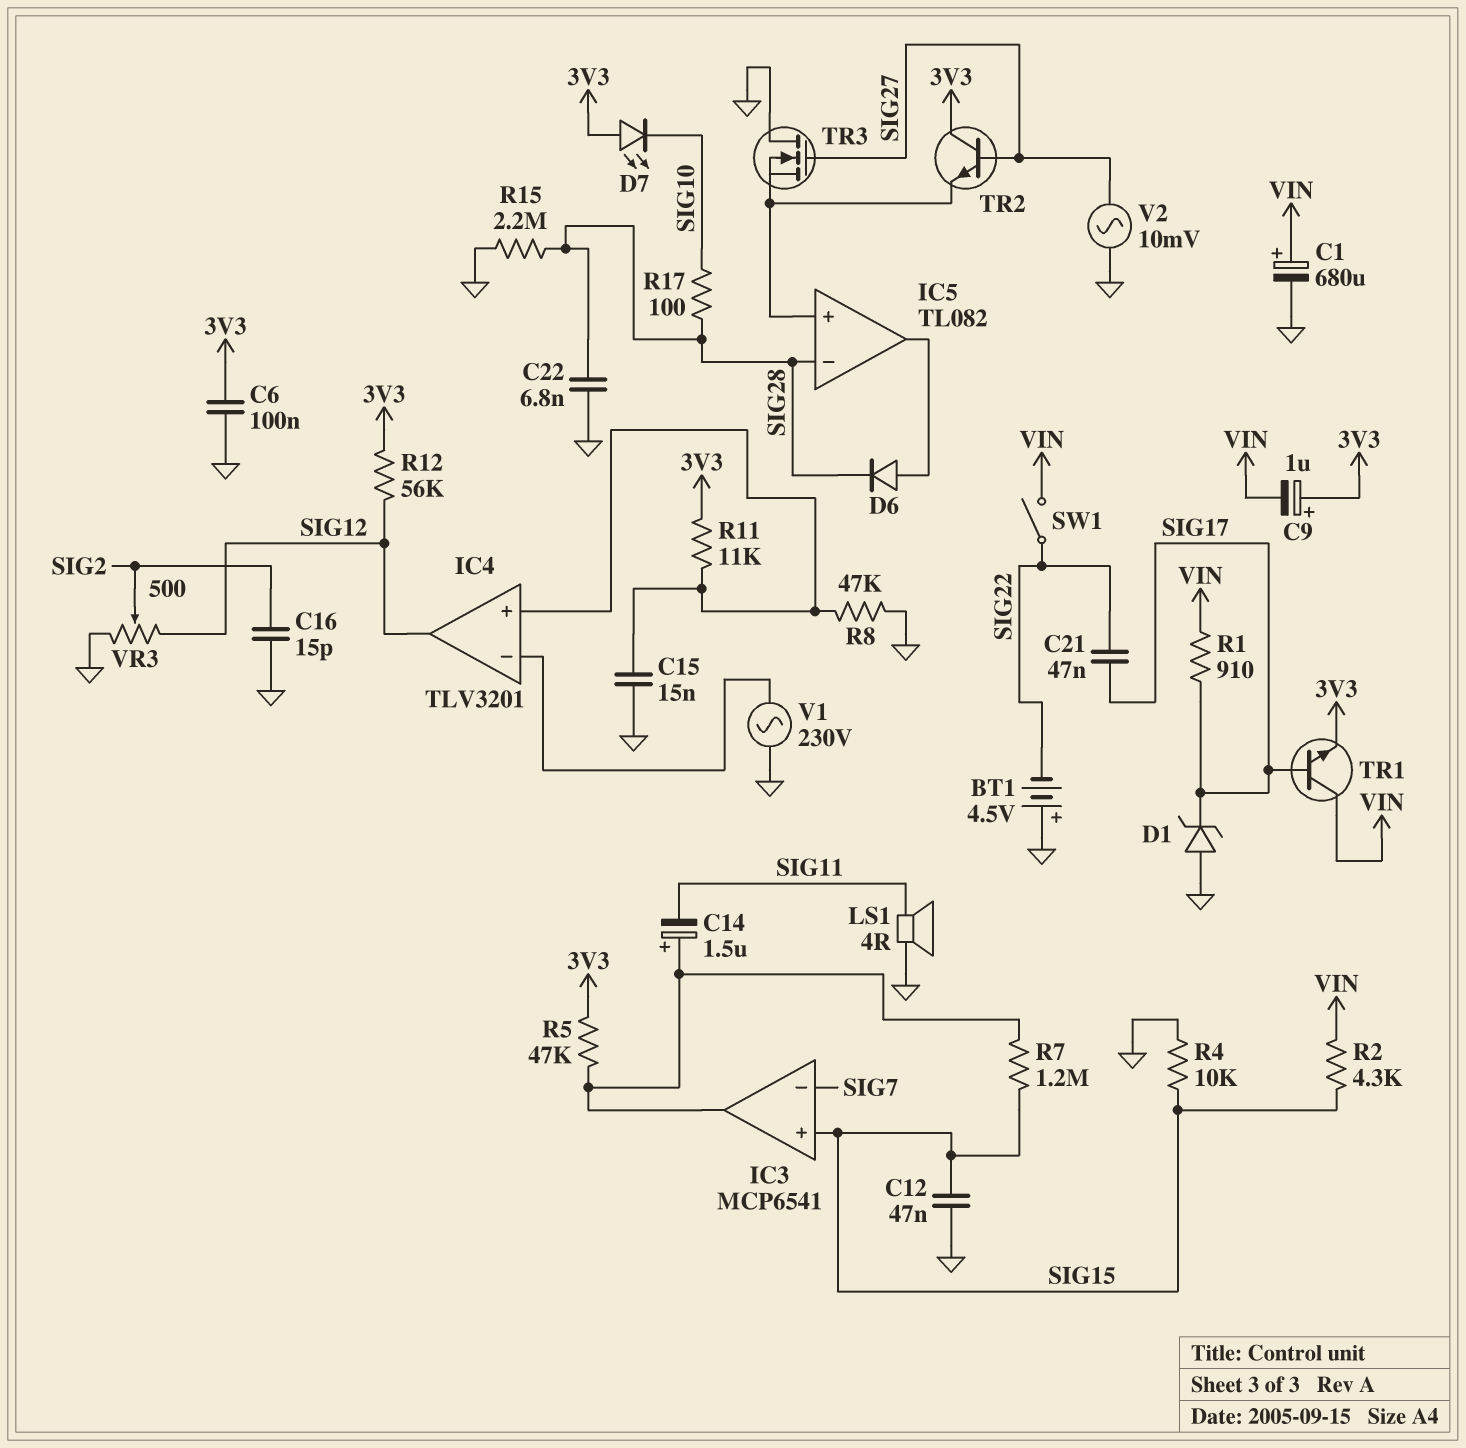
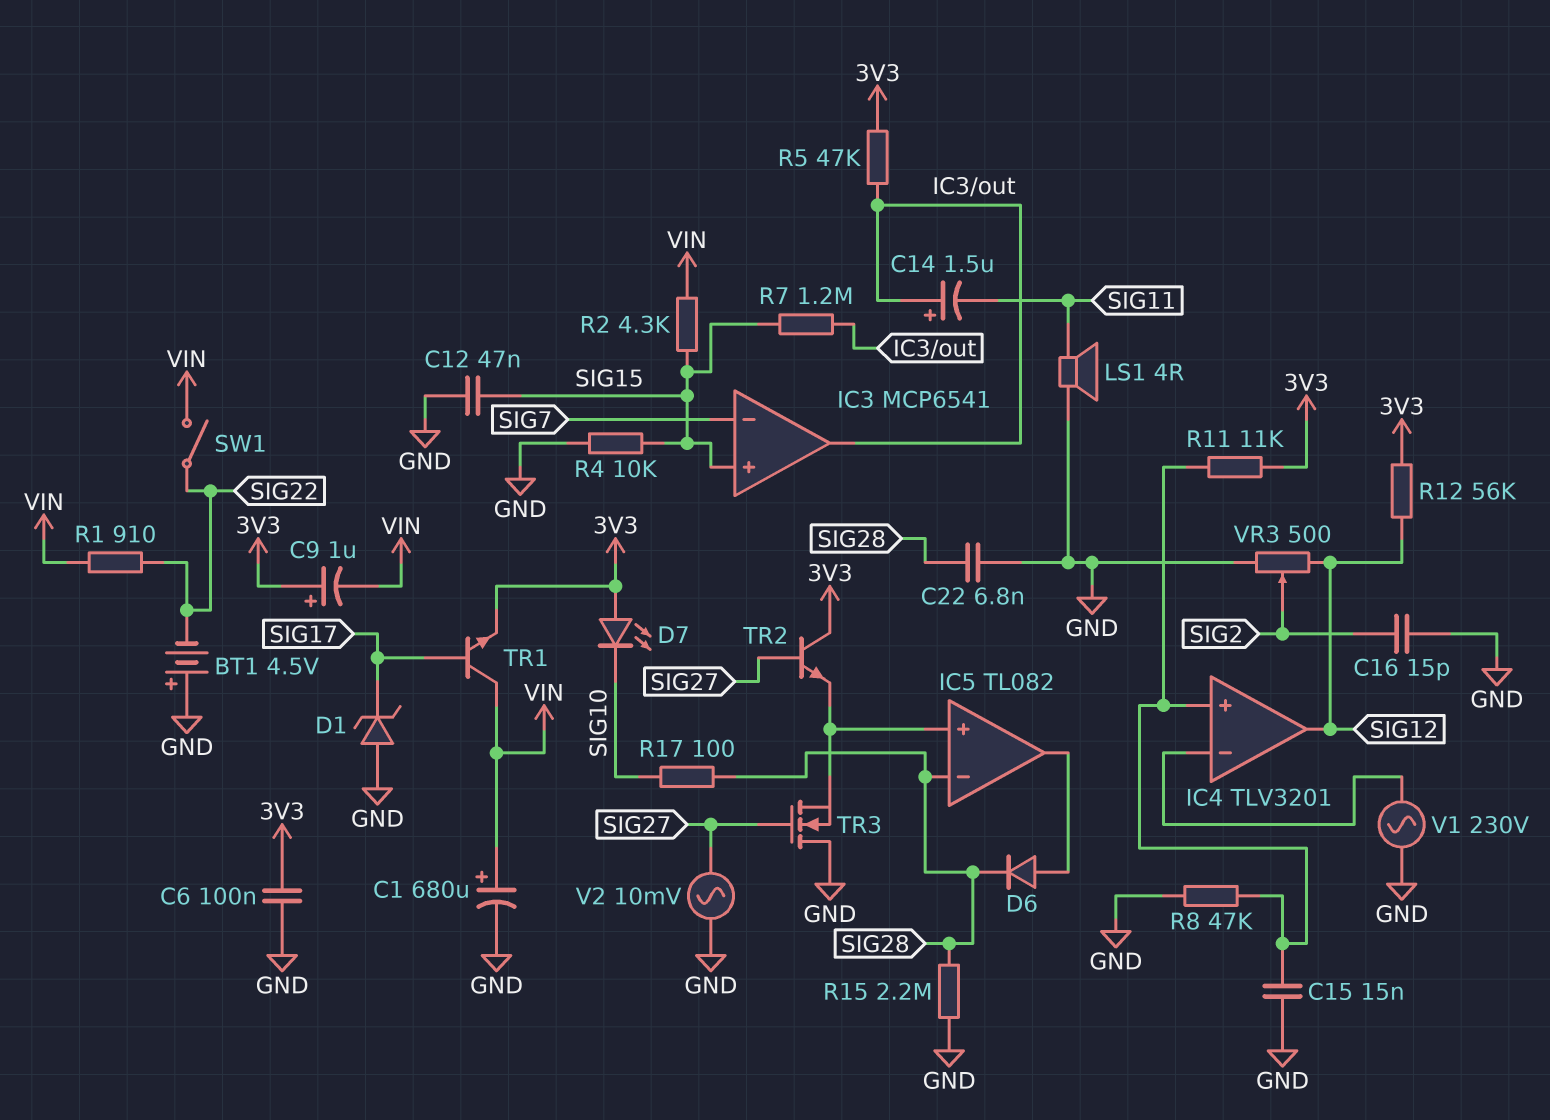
C21: 47nF (SIG17, SIG22) -> none
R1: 910 (SIG17, VIN) -> 910 (SIG22, VIN)

